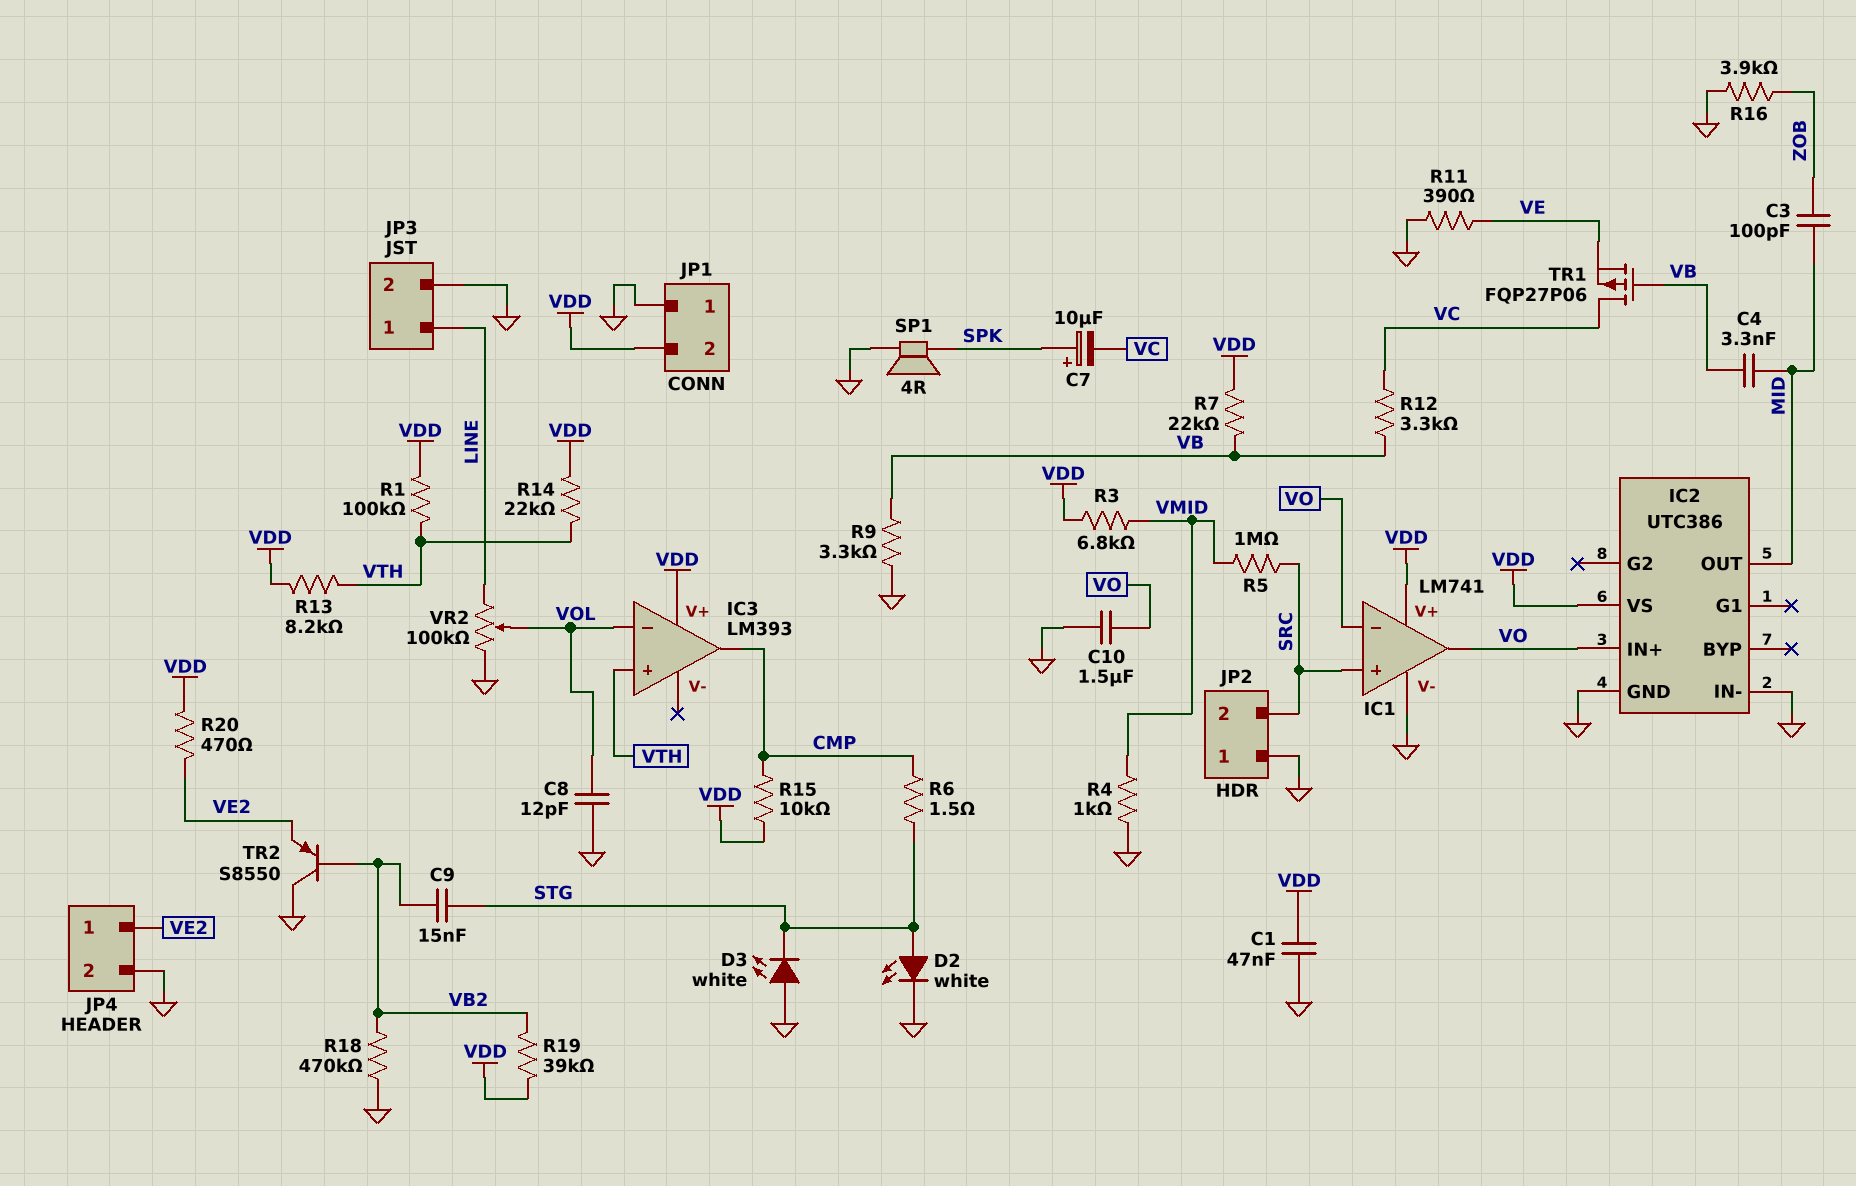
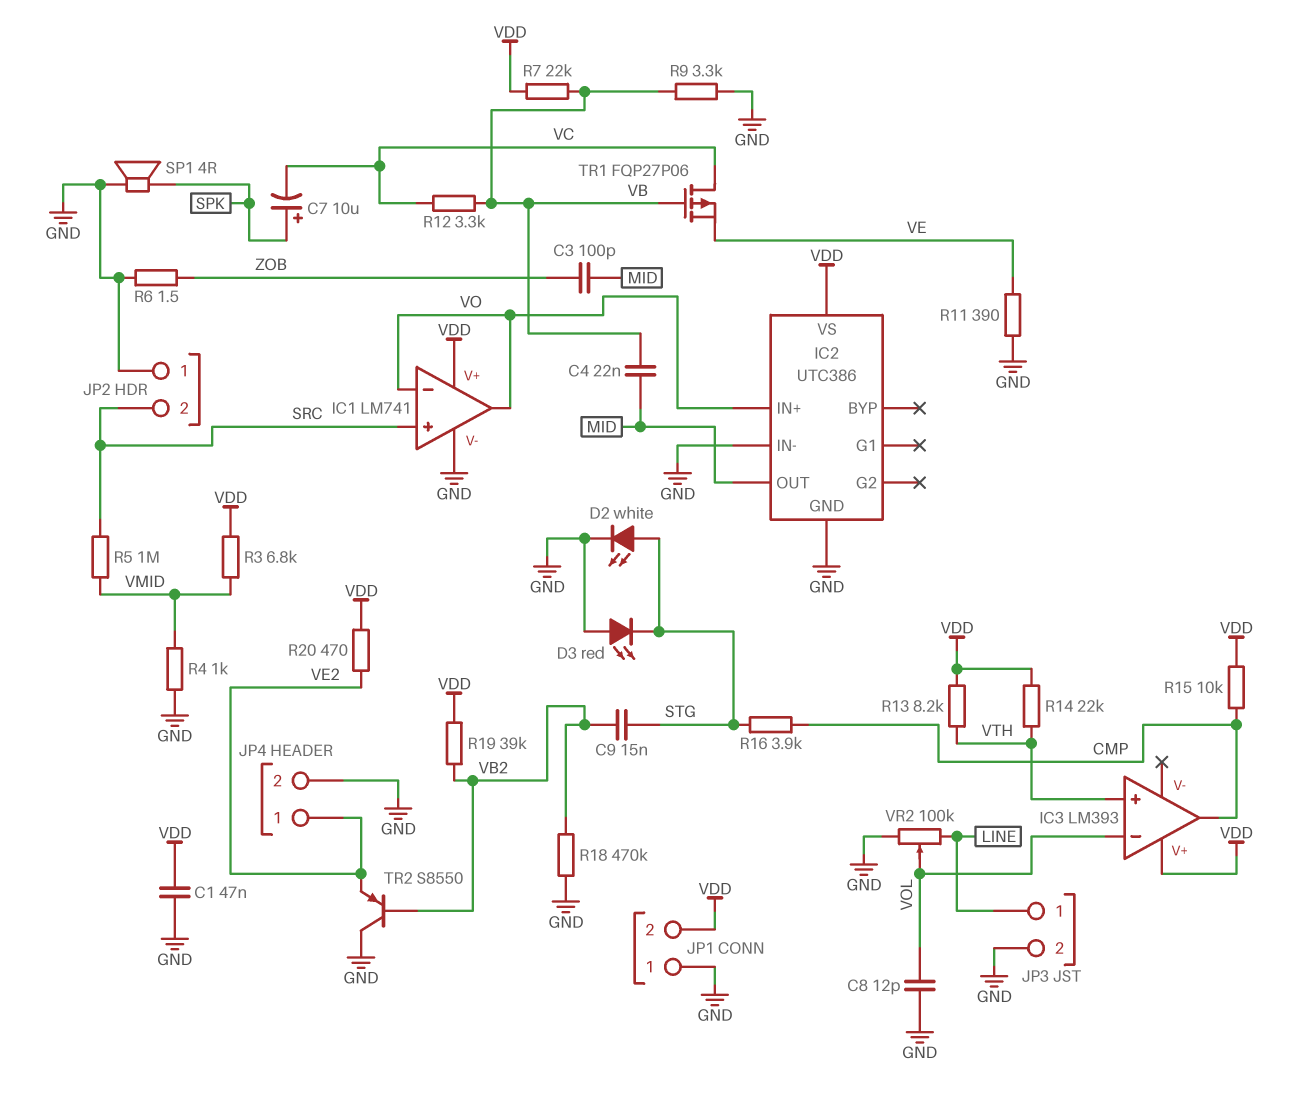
C4: 3.3nF (MID, VB) -> 22nF (MID, VB)
C10: 1.5uF (GND, VO) -> none
D3: LED white (A GND, K STG) -> LED red (A GND, K STG)
R1: 100k (VDD, VTH) -> none
R6: 1.5 (CMP, STG) -> 1.5 (GND, ZOB)
R16: 3.9k (GND, ZOB) -> 3.9k (CMP, STG)

